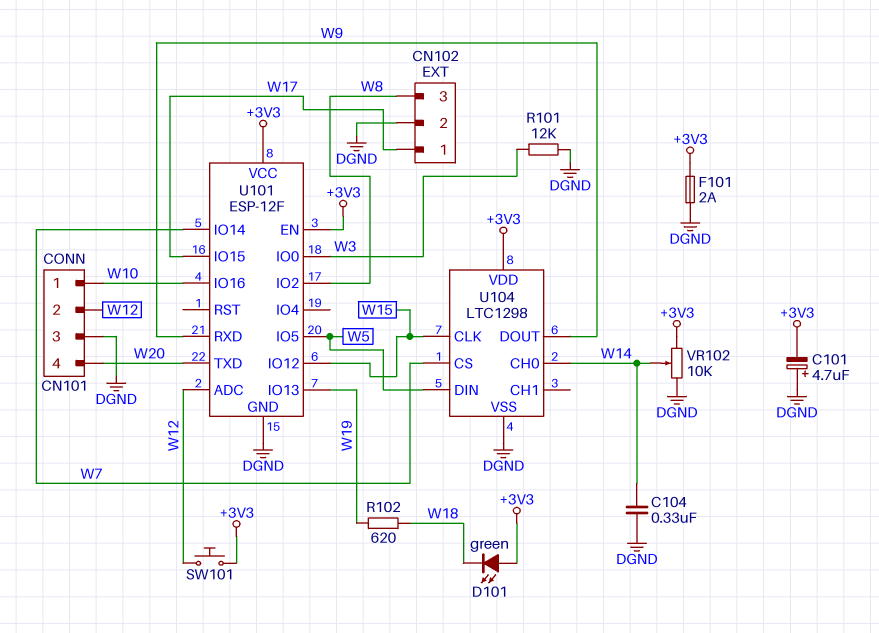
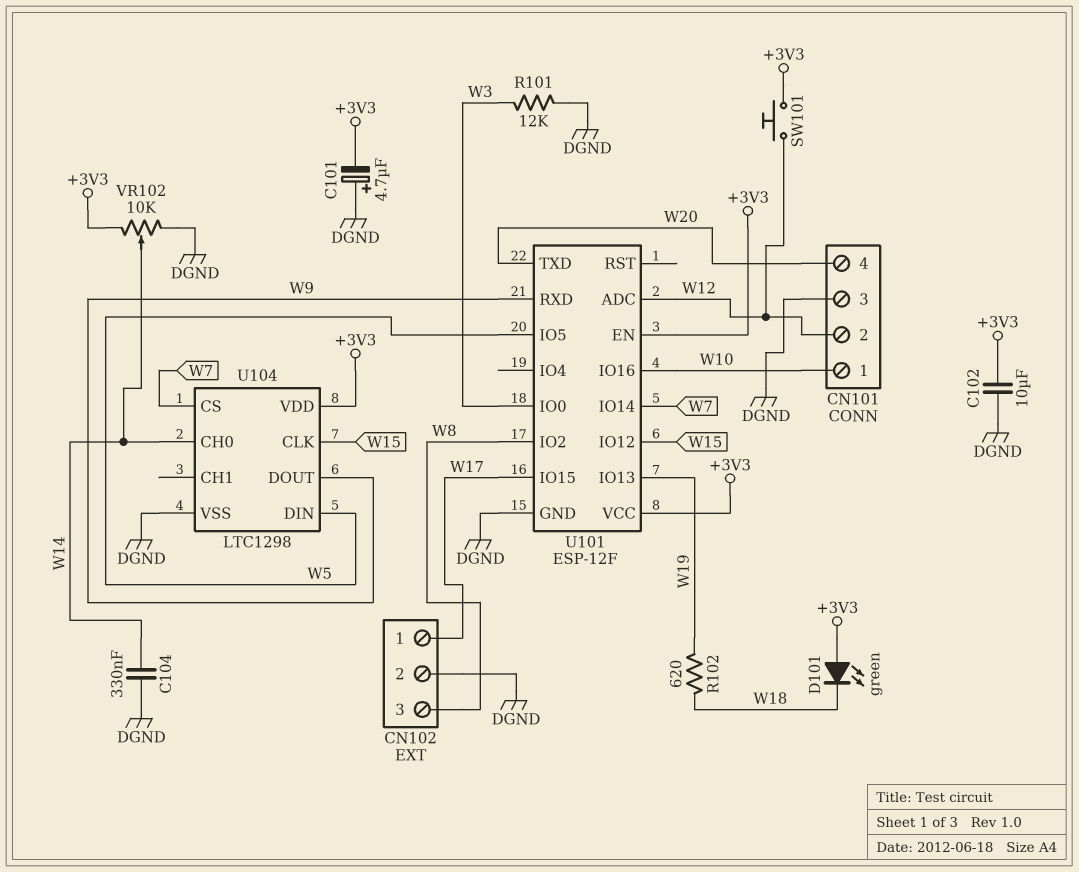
C102: none -> 10uF (+3V3, DGND)
F101: 2A (+3V3, DGND) -> none

